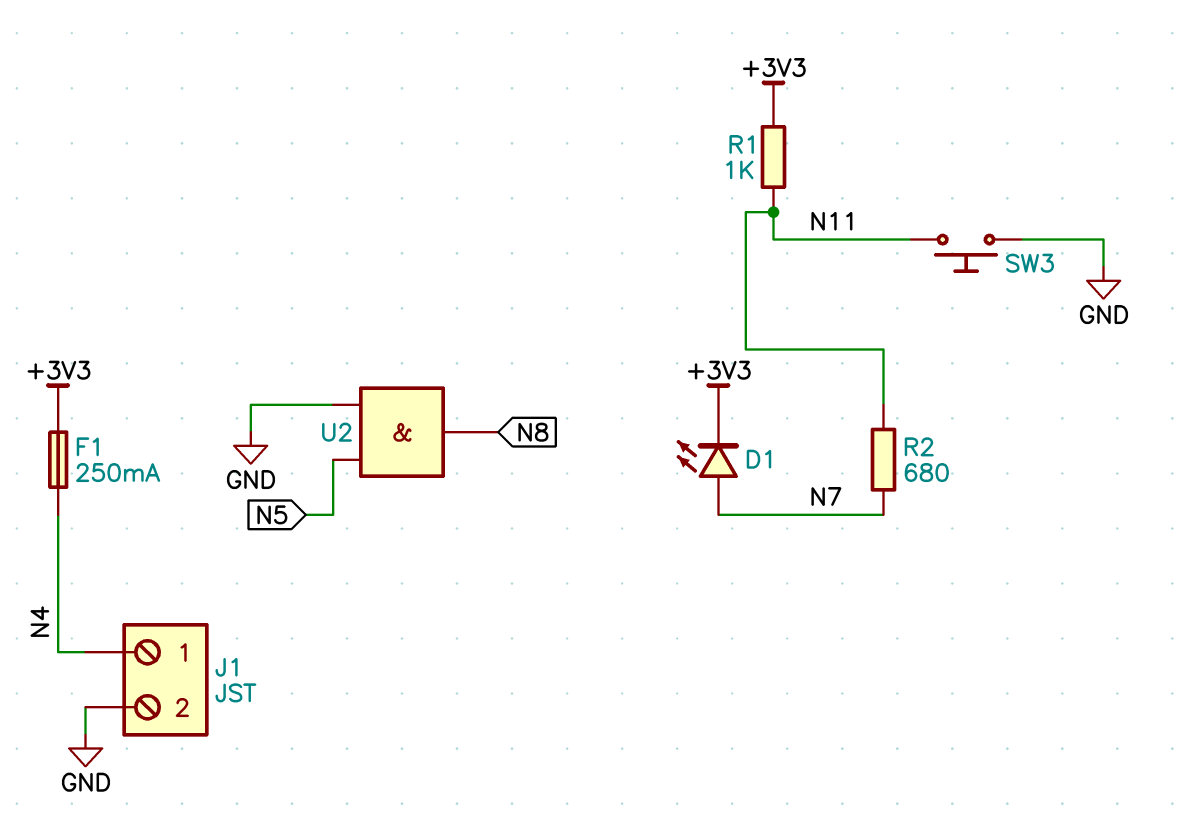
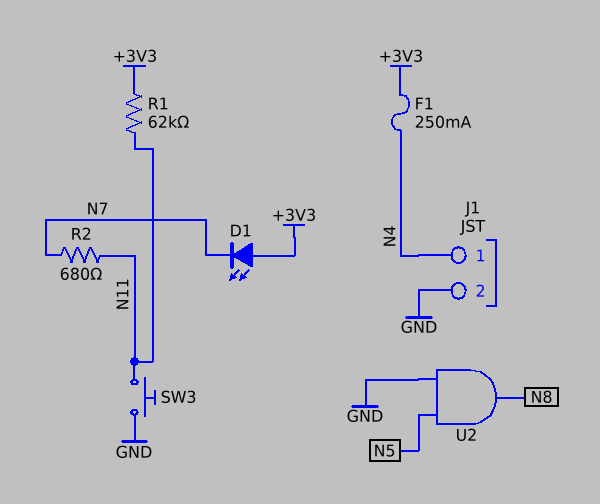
D1: LED (A N7, K +3V3) -> LED (A +3V3, K N7)
R1: 1k (+3V3, N11) -> 62k (+3V3, N11)

